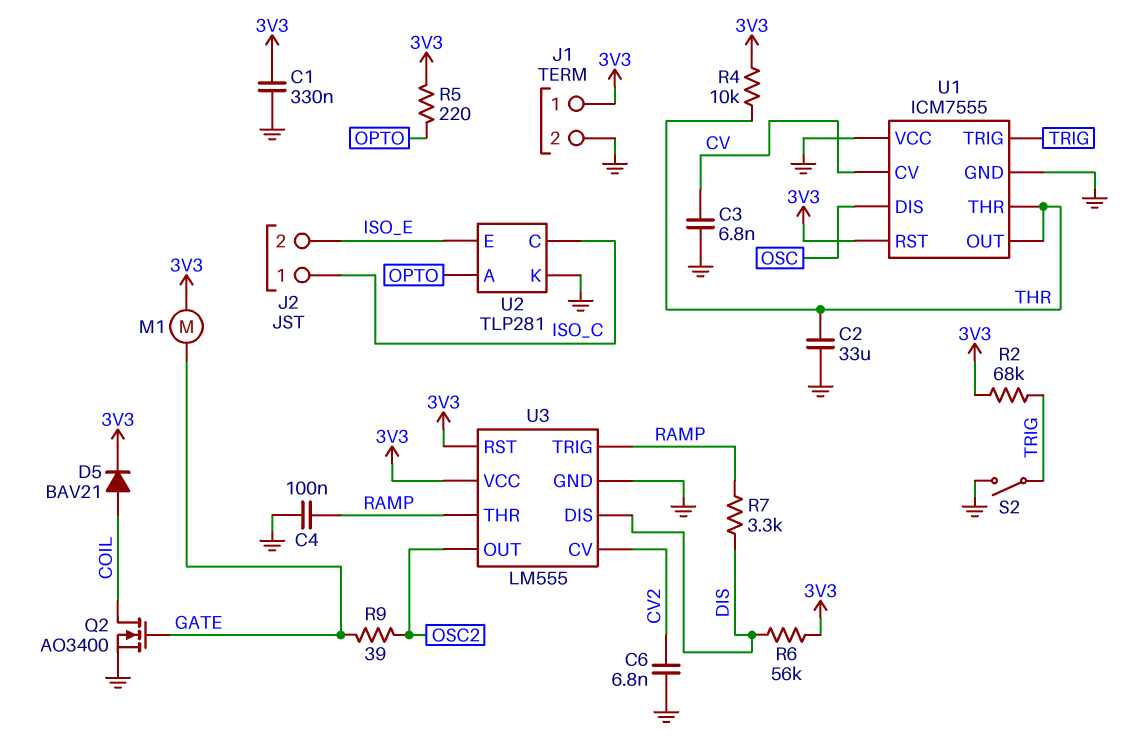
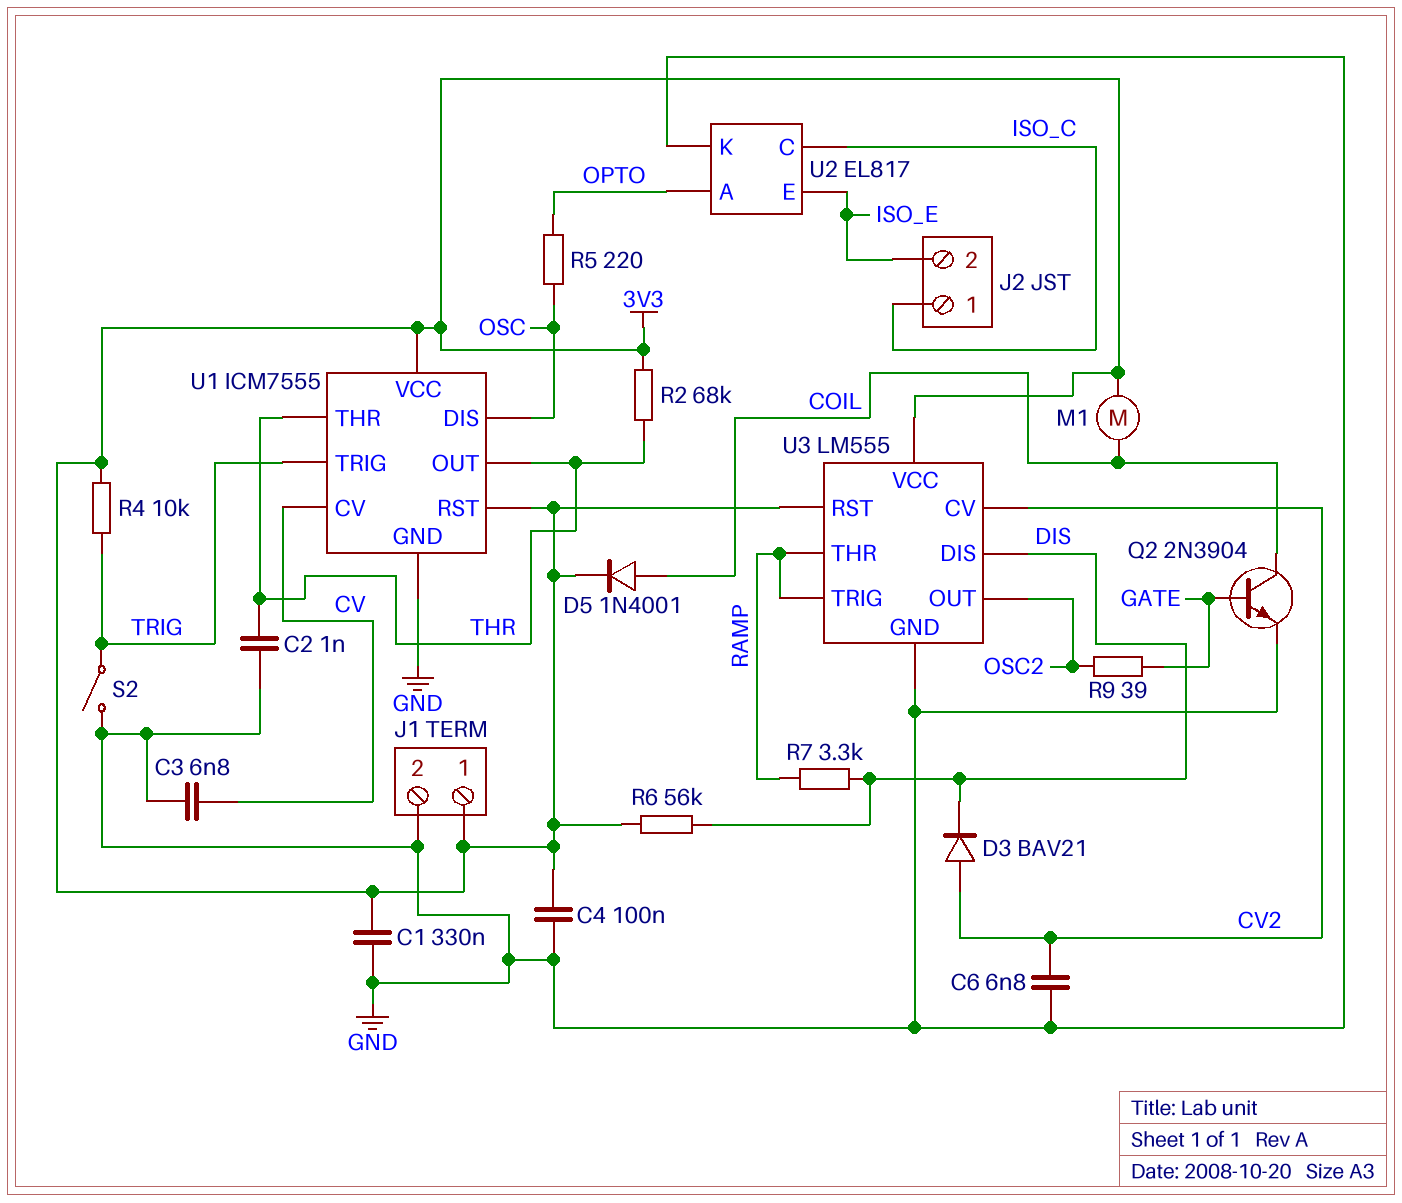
C2: 33uF (GND, THR) -> 1nF (GND, THR)
C4: 100nF (GND, RAMP) -> 100nF (3V3, GND)
D3: none -> diode BAV21 (A CV2, K DIS)
D5: diode BAV21 (A COIL, K 3V3) -> diode 1N4001 (A COIL, K 3V3)
M1: motor (3V3, GATE) -> motor (3V3, COIL)
Q2: NMOS AO3400 (G GATE, D COIL, S GND) -> NPN 2N3904 (B GATE, C COIL, E GND)
R2: 68k (3V3, TRIG) -> 68k (3V3, THR)
R4: 10k (3V3, THR) -> 10k (3V3, TRIG)
R5: 220 (3V3, OPTO) -> 220 (OPTO, OSC)
U1 pin VCC: GND -> 3V3
U2: TLP281 -> EL817

